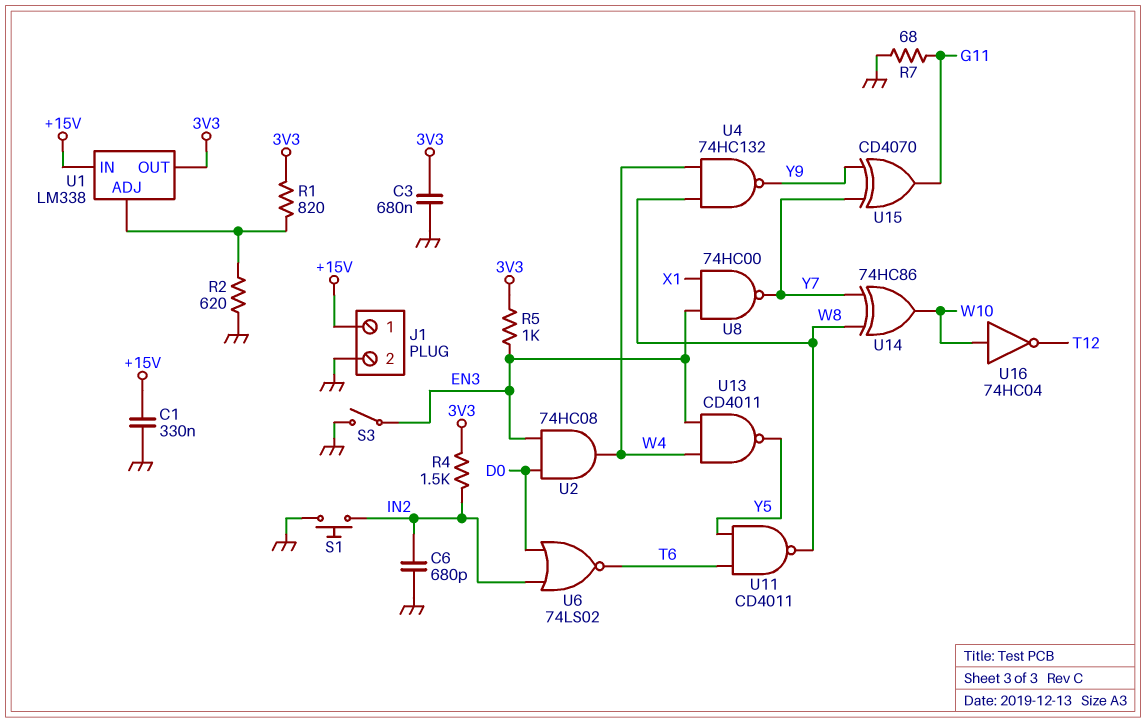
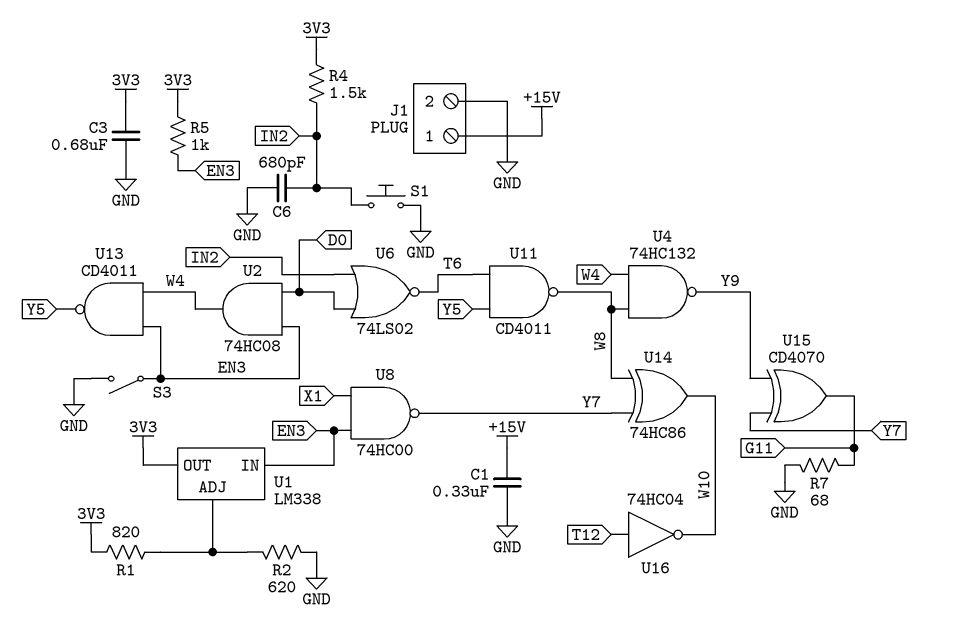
U1 pin IN: +15V -> EN3
U16: NOT 74HC04 (in W10, out T12) -> NOT 74HC04 (in T12, out W10)

